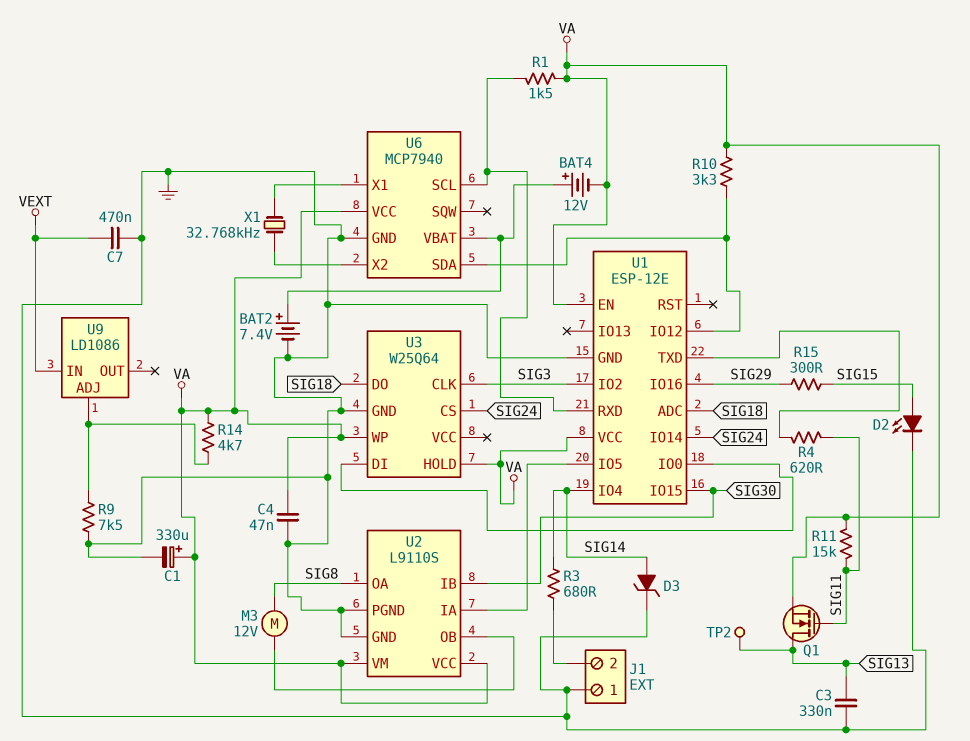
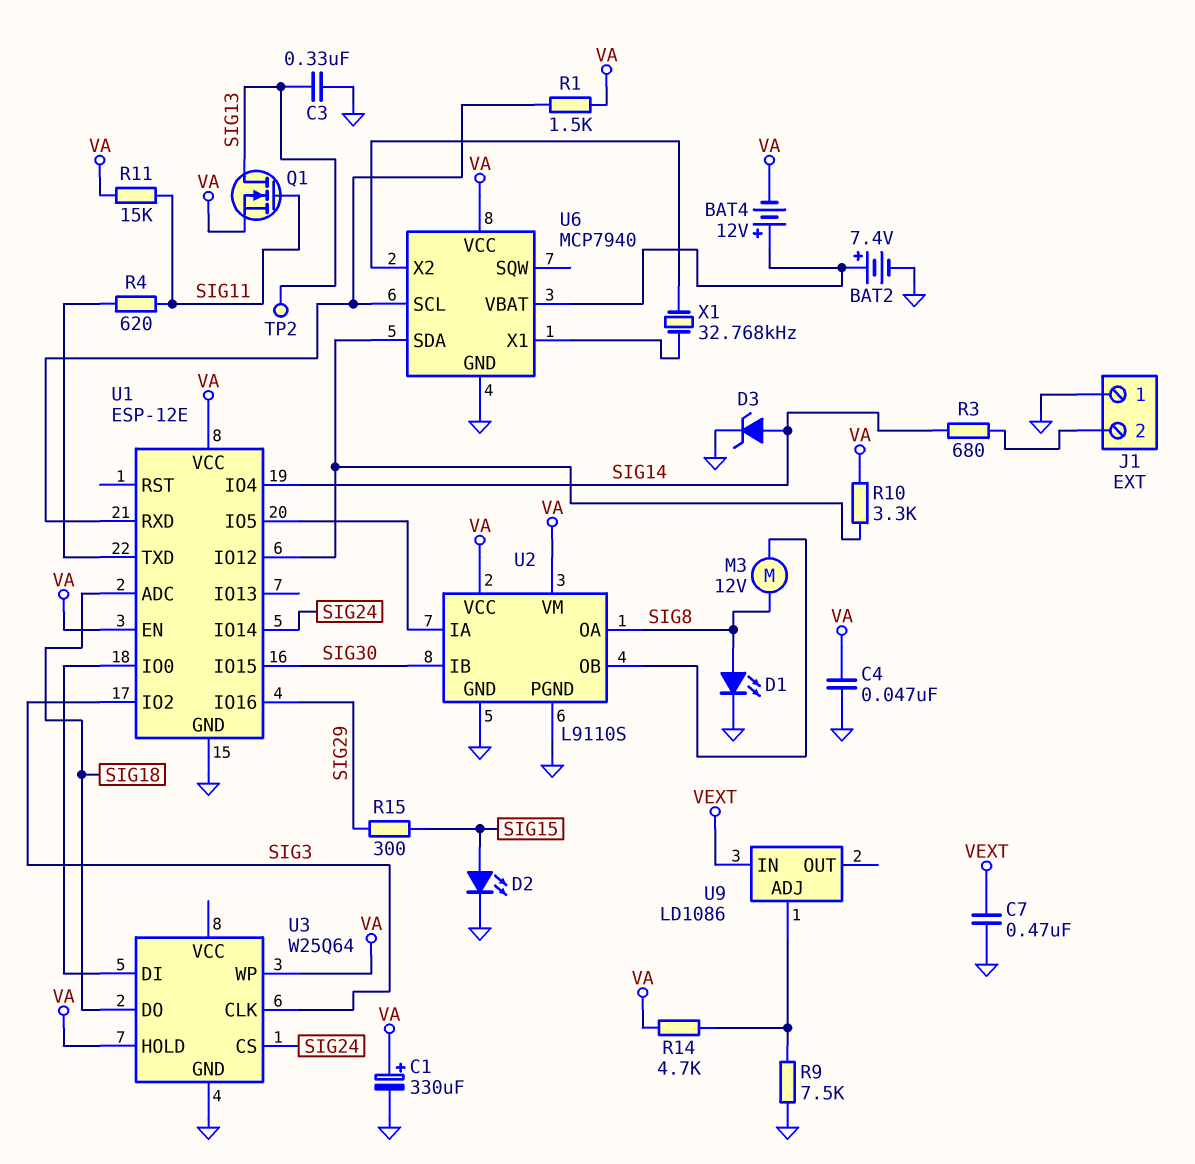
D1: none -> LED (A SIG8, K GND)

